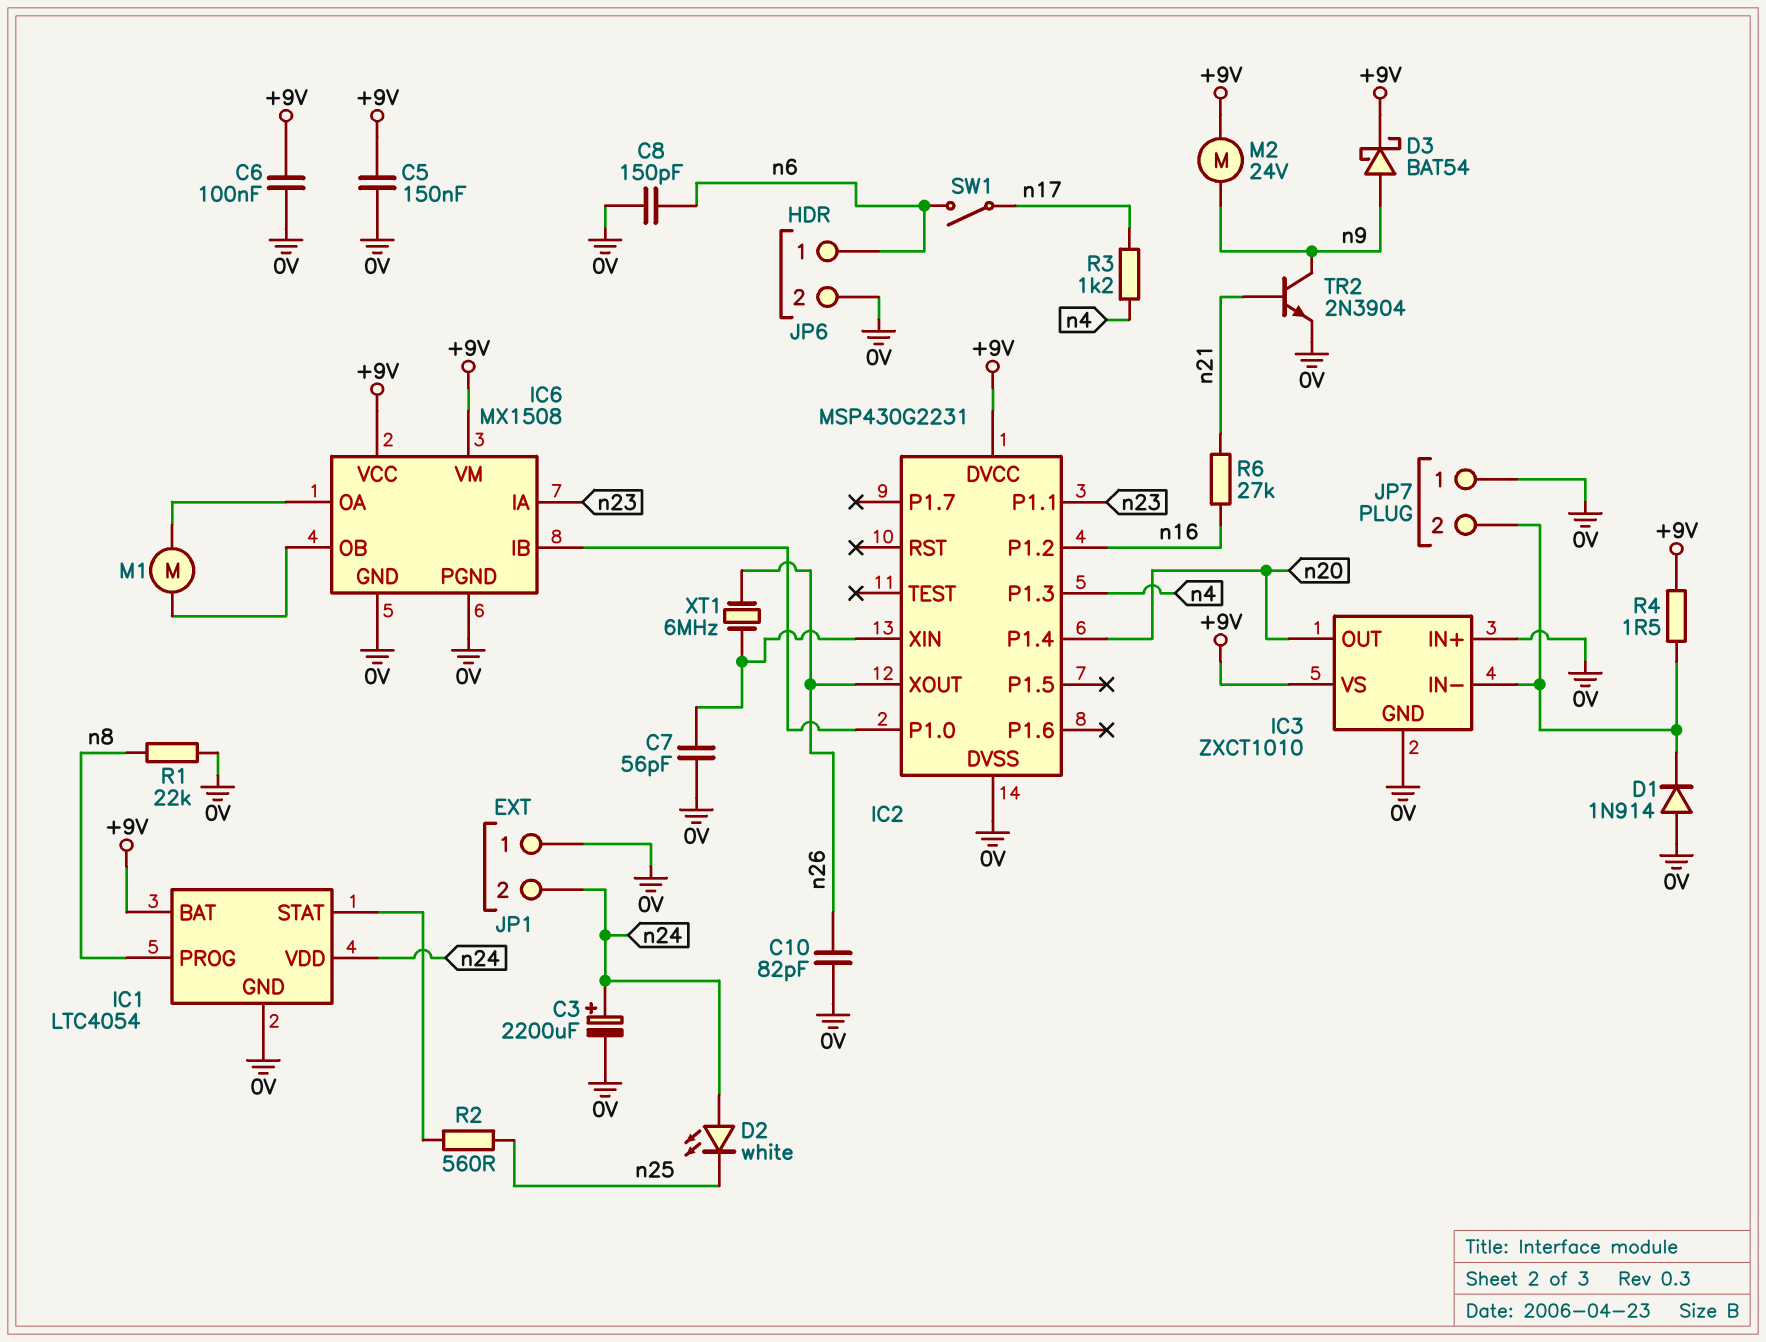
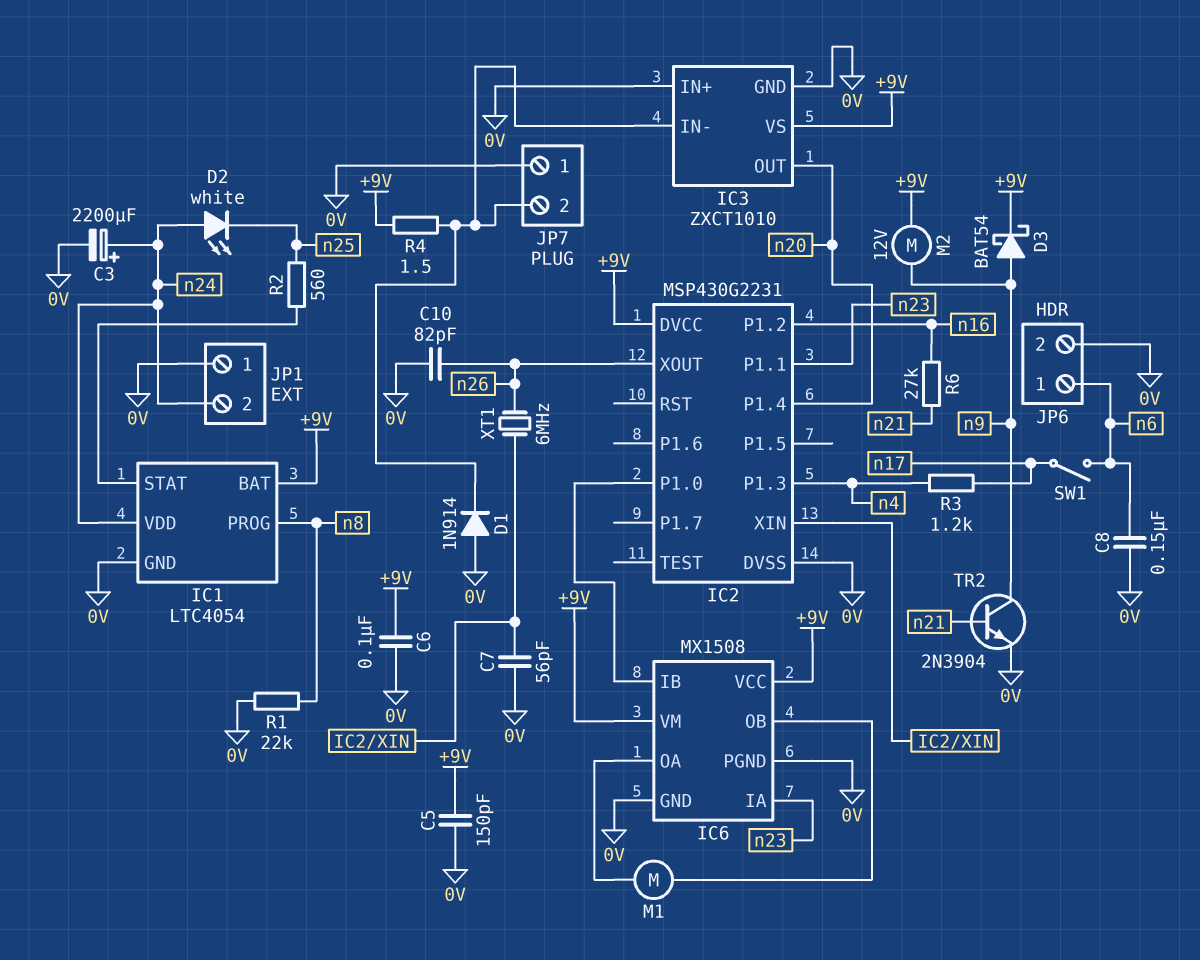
C5: 150nF (+9V, 0V) -> 150pF (+9V, 0V)
C8: 150pF (0V, n6) -> 150nF (0V, n6)
M2: motor 24V (+9V, n9) -> motor 12V (+9V, n9)

